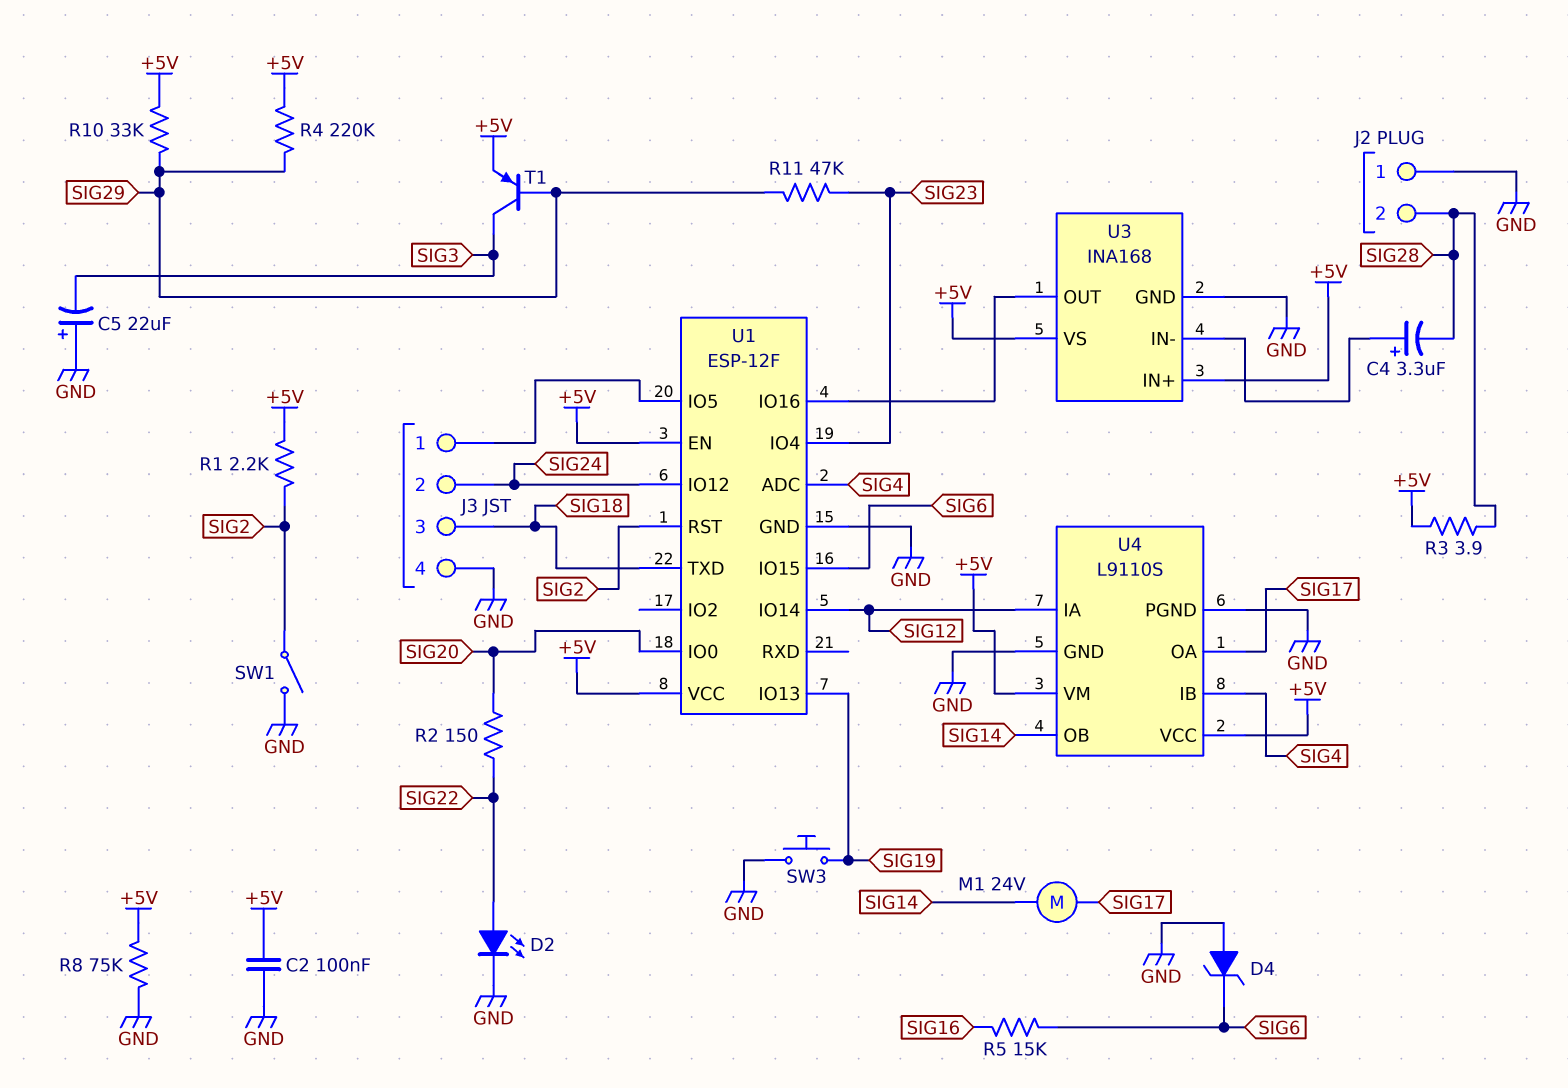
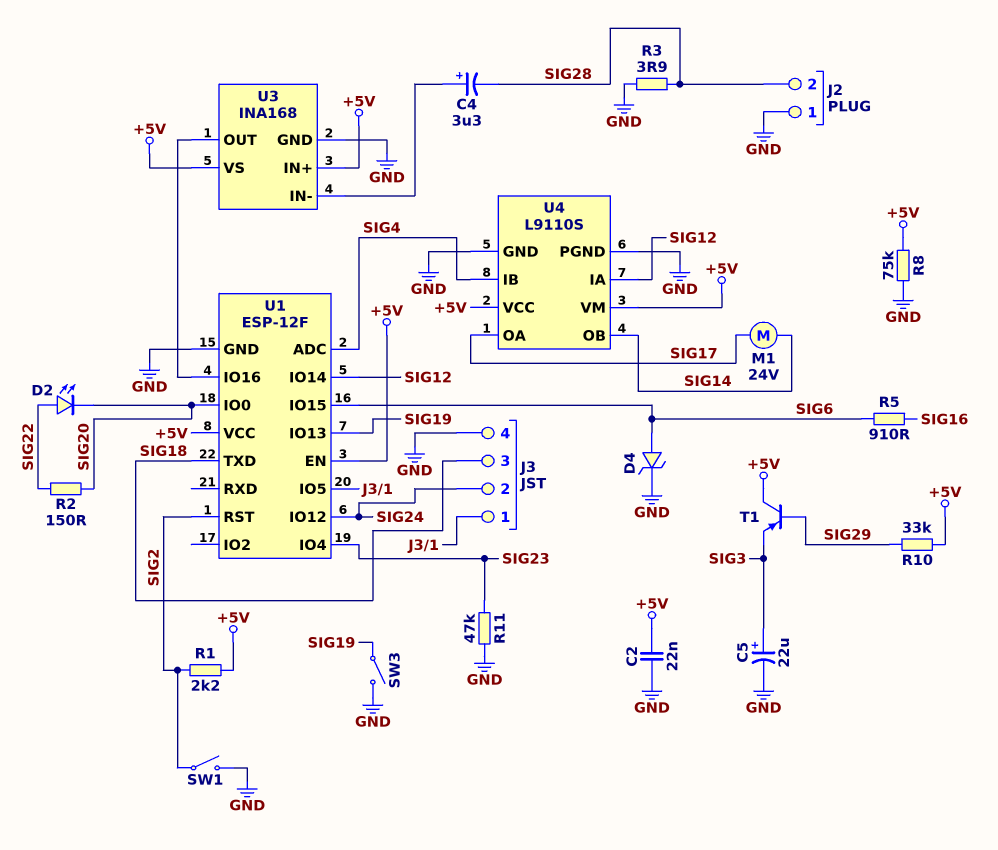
C2: 100nF (+5V, GND) -> 22nF (+5V, GND)
C5: 22uF (plus GND, minus SIG3) -> 22uF (plus SIG3, minus GND)
D2: LED (A SIG22, K GND) -> LED (A SIG22, K SIG20)
D4: zener (A GND, K SIG6) -> zener (A SIG6, K GND)
R3: 3.9 (+5V, SIG28) -> 3.9 (GND, SIG28)
R4: 220k (+5V, SIG29) -> none
R5: 15k (SIG6, SIG16) -> 910 (SIG6, SIG16)
R11: 47k (SIG23, SIG29) -> 47k (GND, SIG23)
SW3: button (GND, SIG19) -> switch (GND, SIG19)
T1: PNP (B SIG29, C SIG3, E +5V) -> PNP (B SIG29, C +5V, E SIG3)

